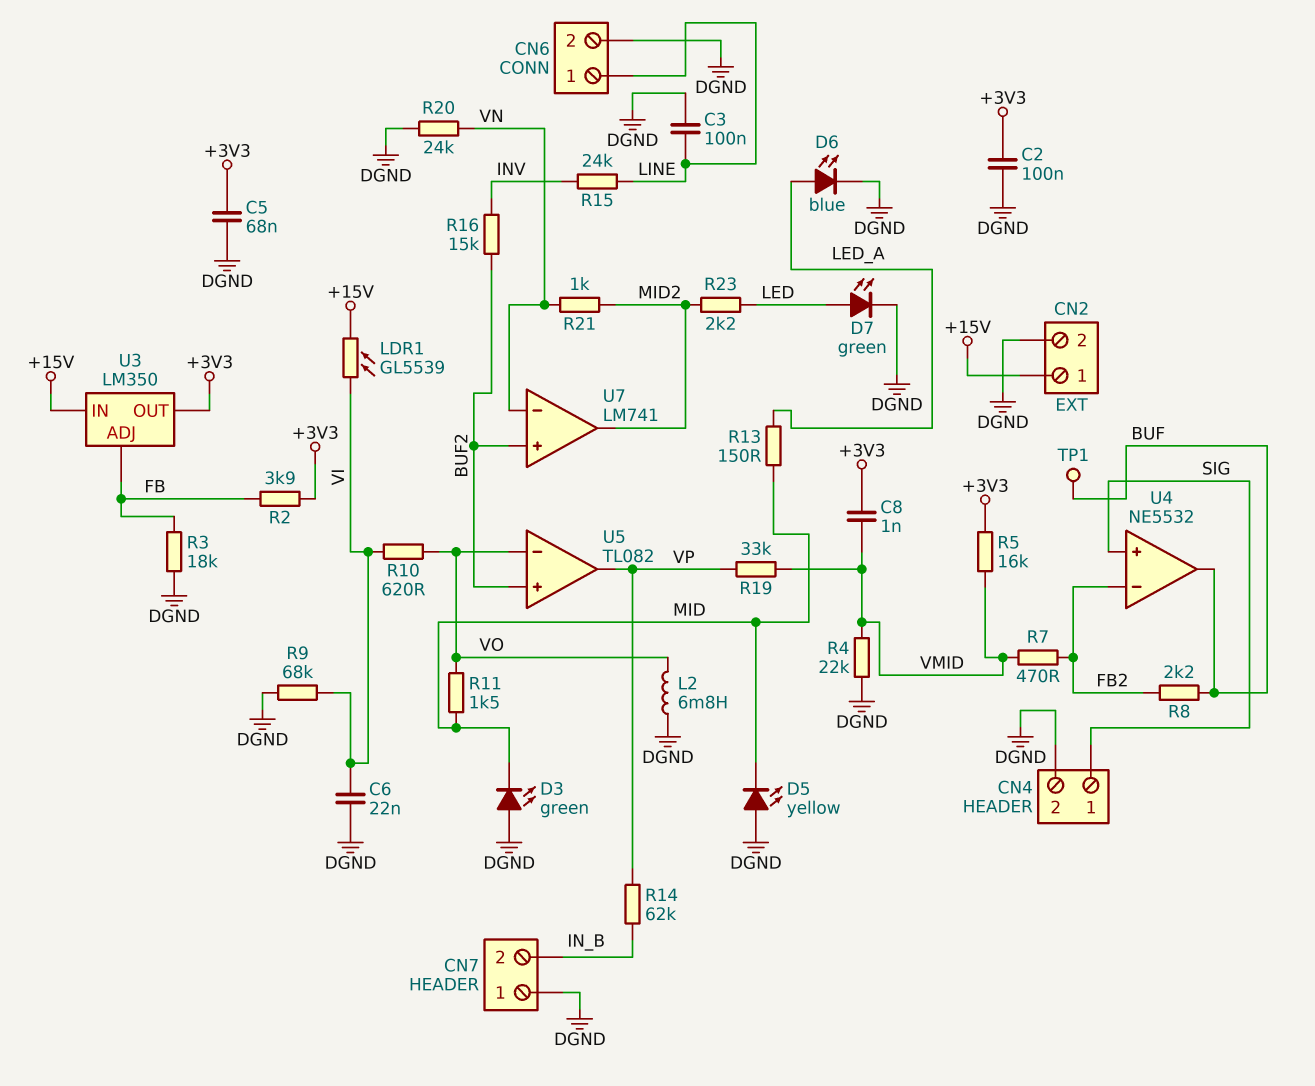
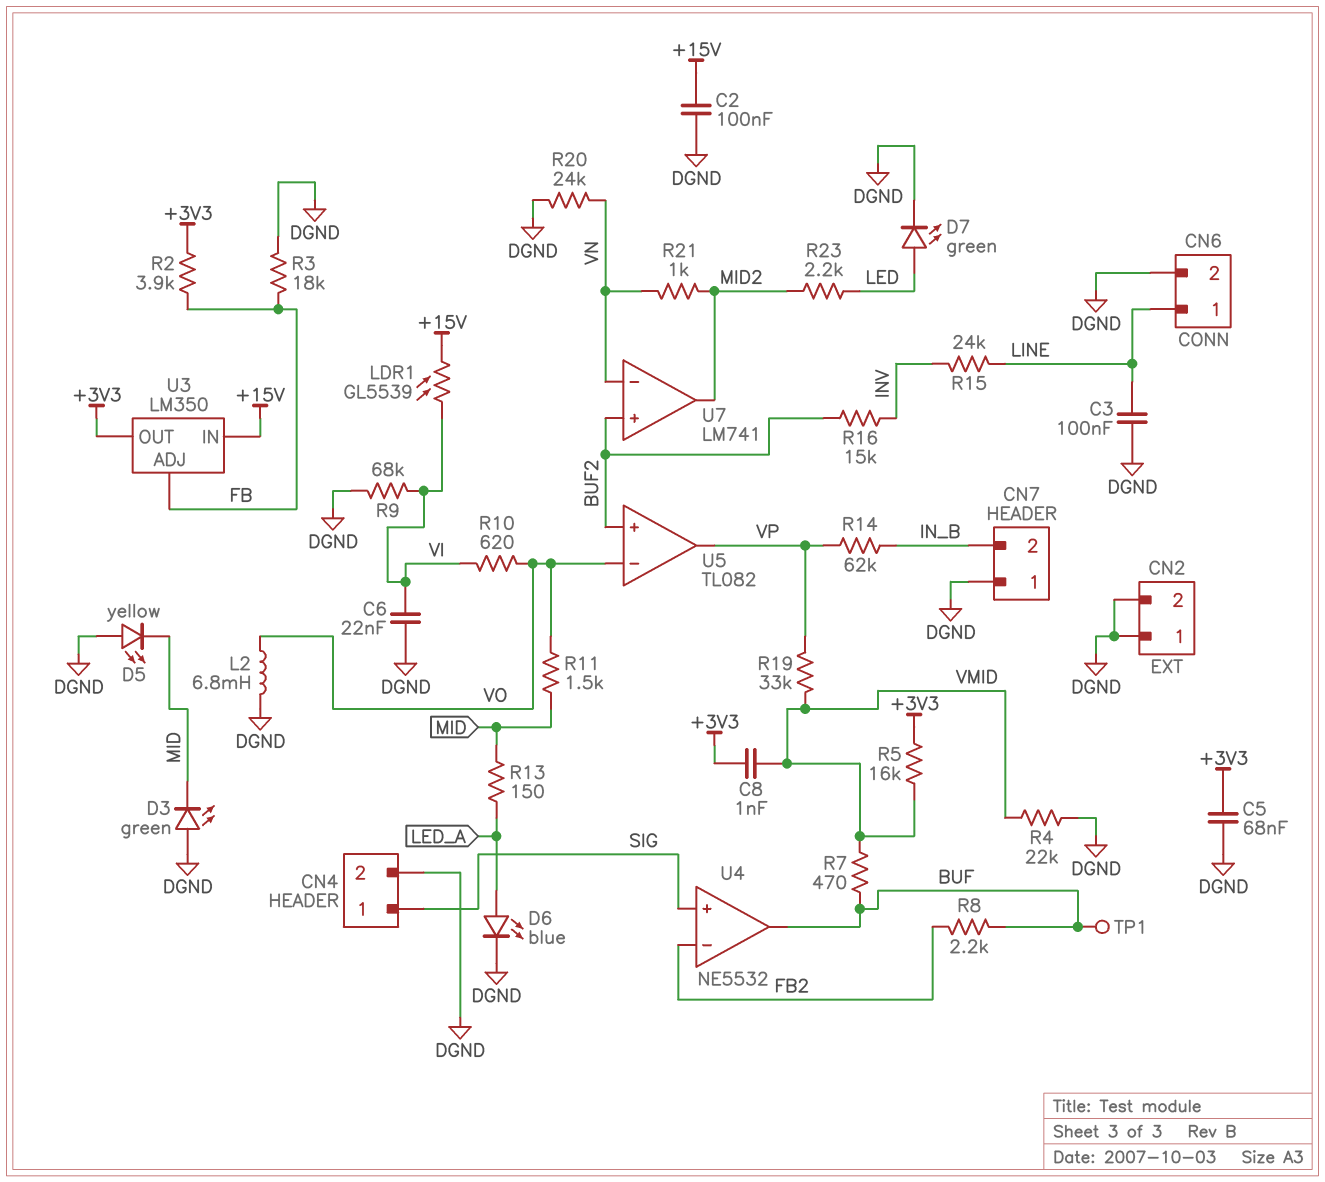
C2: 100nF (+3V3, DGND) -> 100nF (+15V, DGND)
CN2 pin 1: +15V -> DGND
R7: 470 (FB2, VMID) -> 470 (BUF, VMID)

